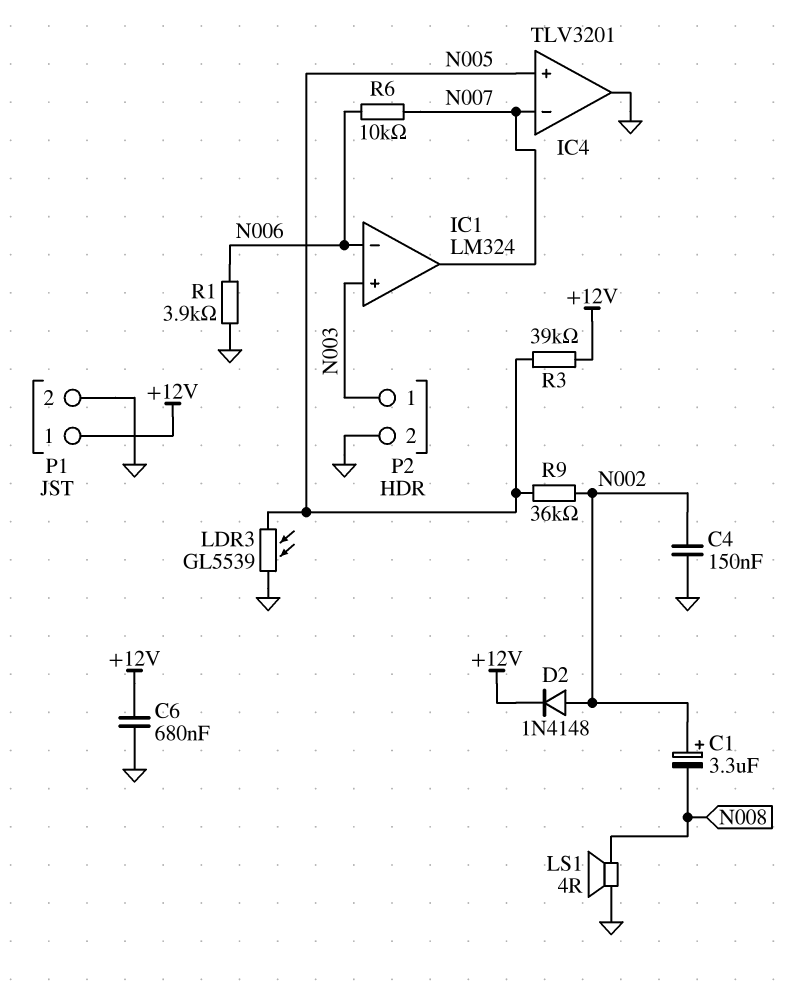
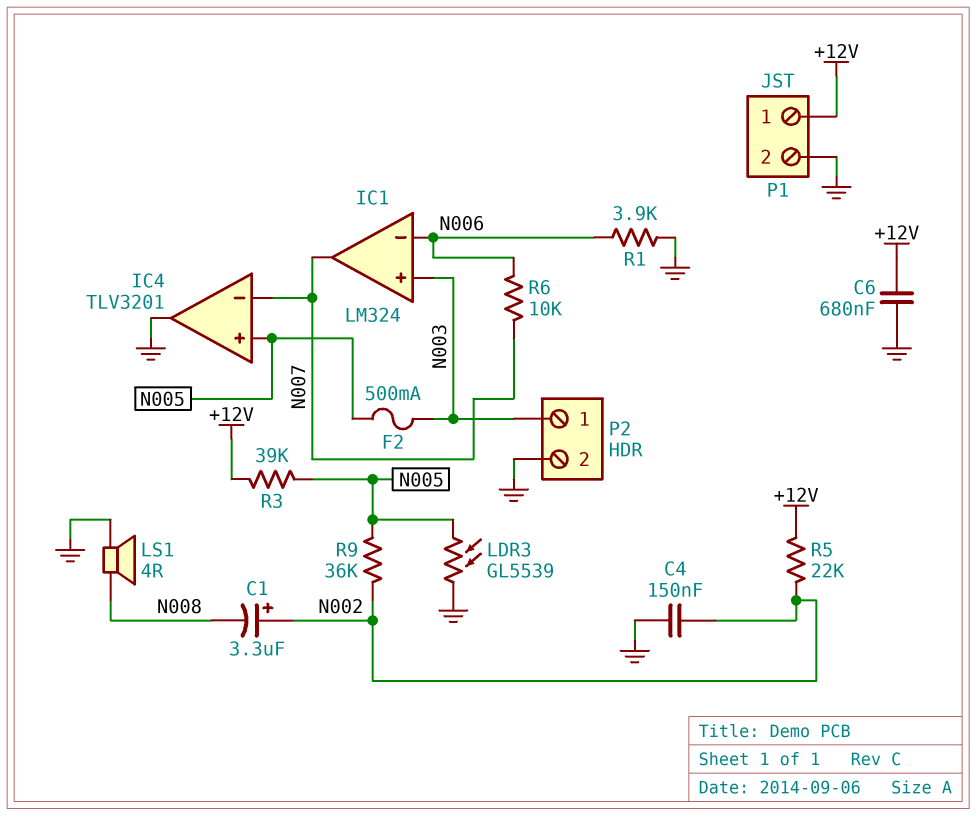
D2: diode 1N4148 (A N002, K +12V) -> none
F2: none -> 500mA (N003, N005)
R5: none -> 22k (+12V, N002)

